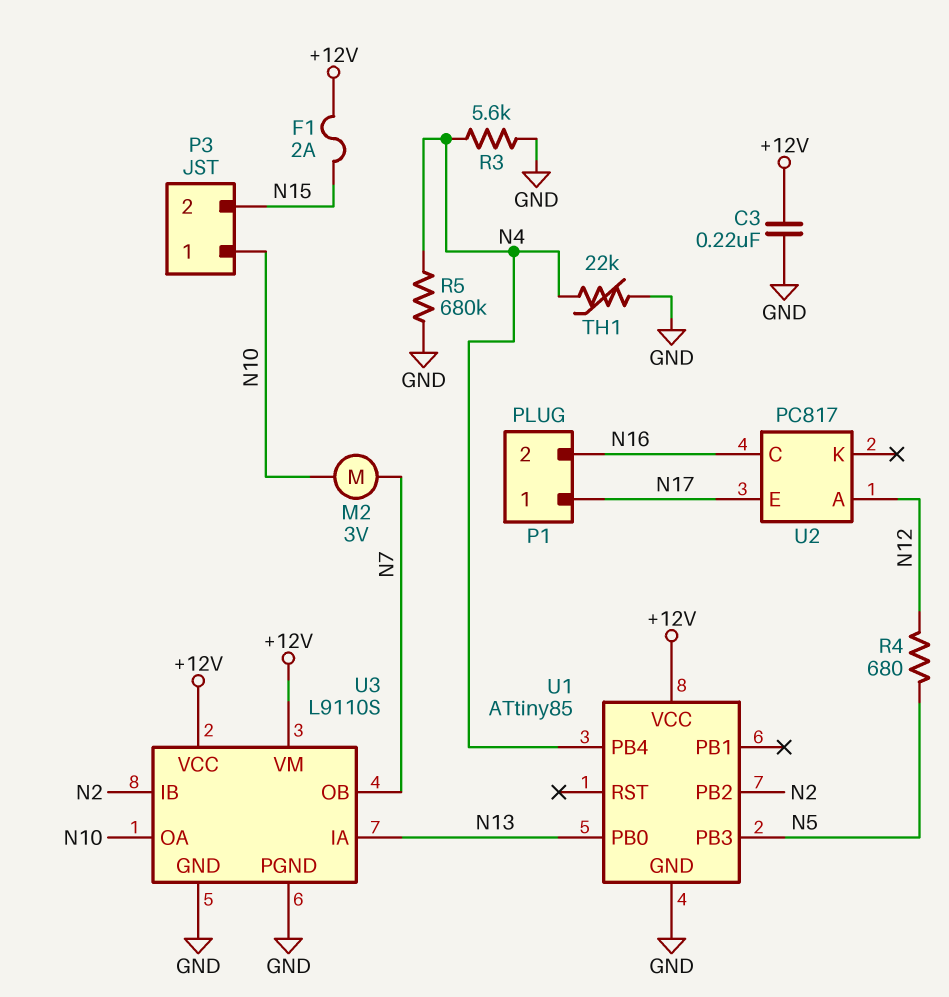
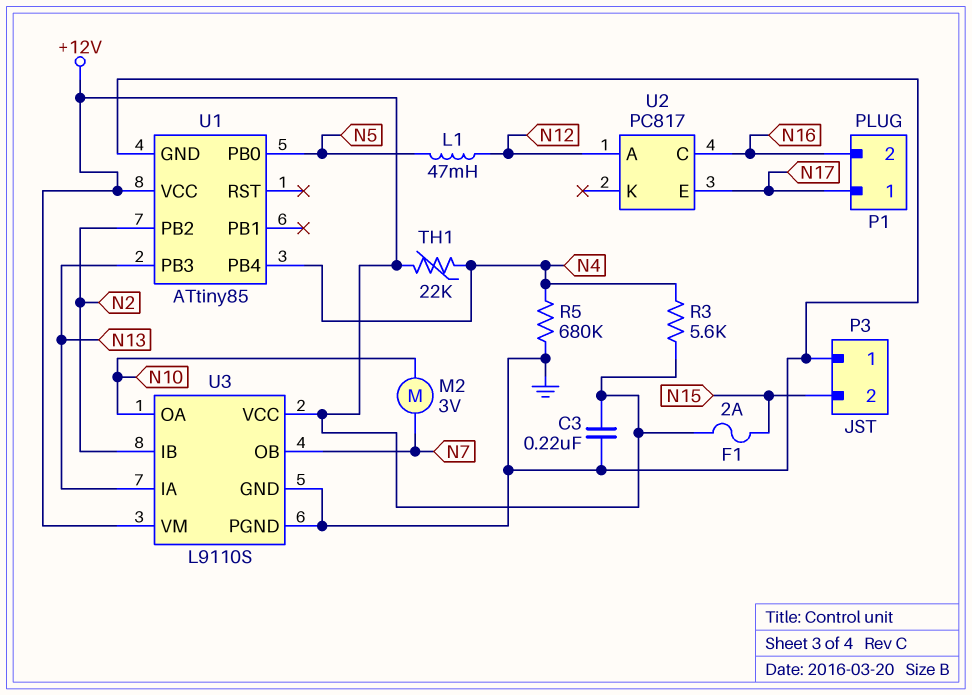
L1: none -> 47mH (N5, N12)
P3 pin 1: N10 -> GND
R3: 5.6k (GND, N4) -> 5.6k (+12V, N4)
R4: 680 (N5, N12) -> none
TH1: 22k (GND, N4) -> 22k (+12V, N4)
U1 pin PB0: N13 -> N5
U1 pin PB3: N5 -> N13

